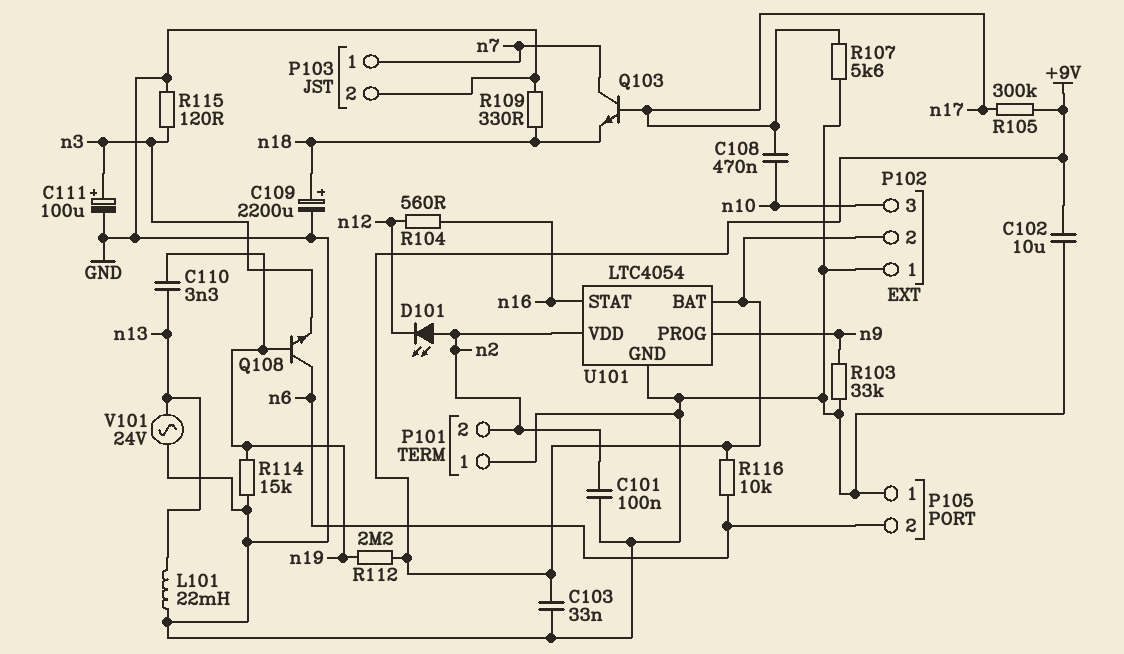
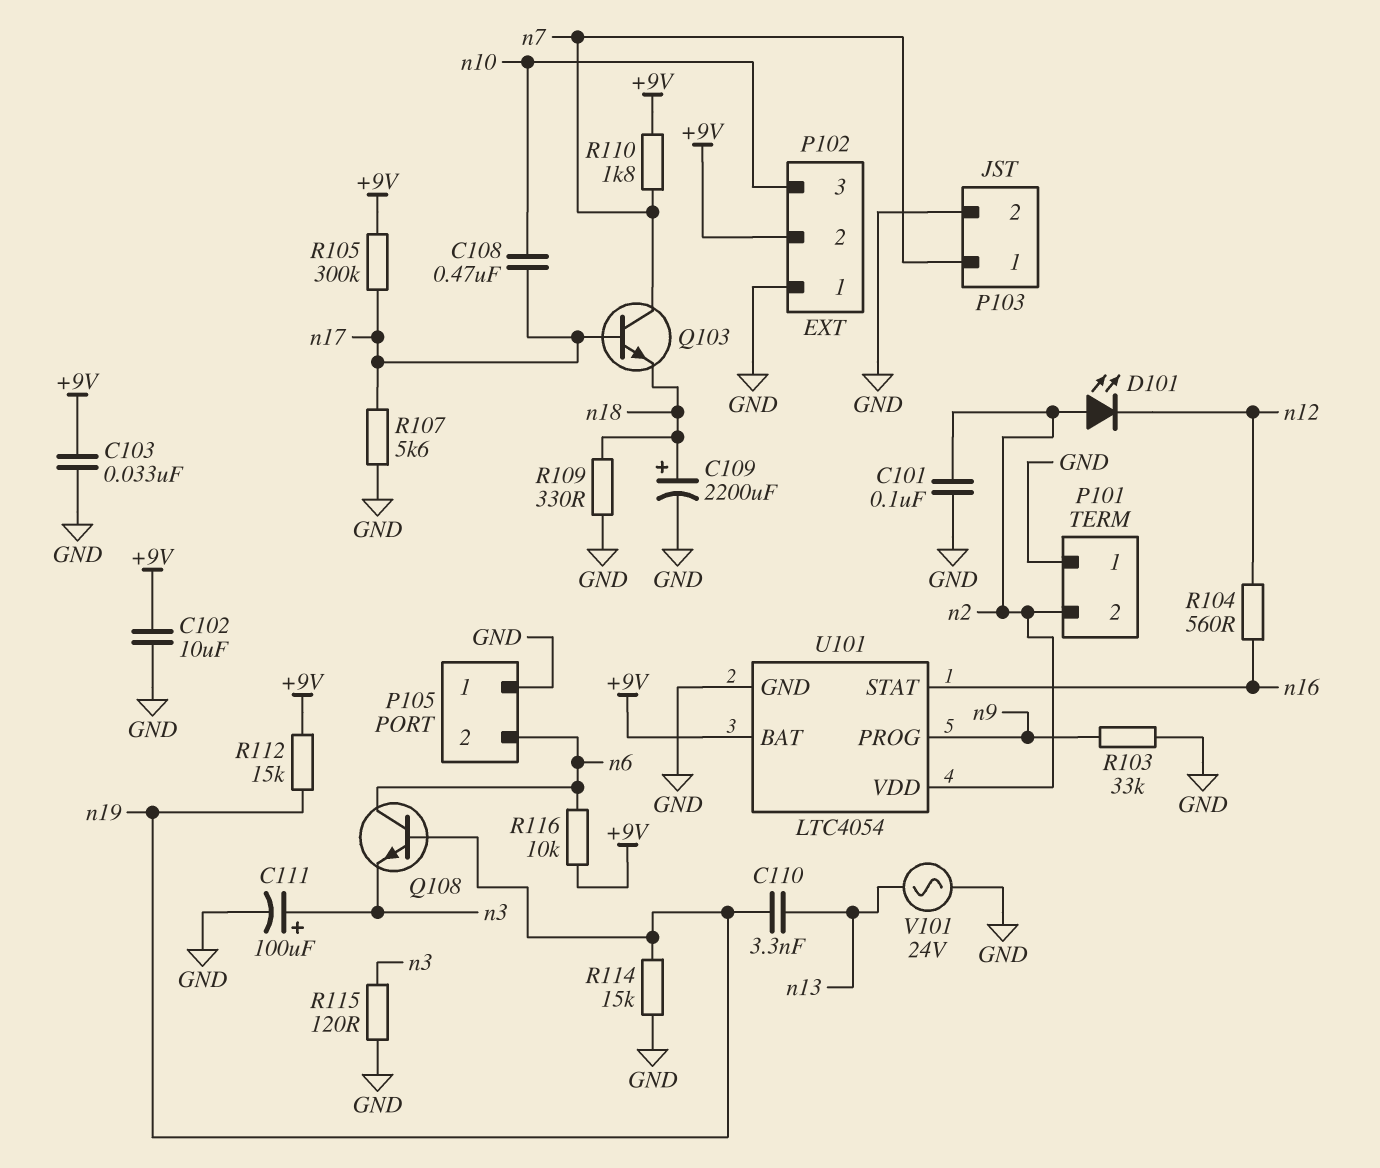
L101: 22mH (GND, n13) -> none
R110: none -> 1.8k (+9V, n7)
R112: 2.2M (+9V, n19) -> 15k (+9V, n19)

